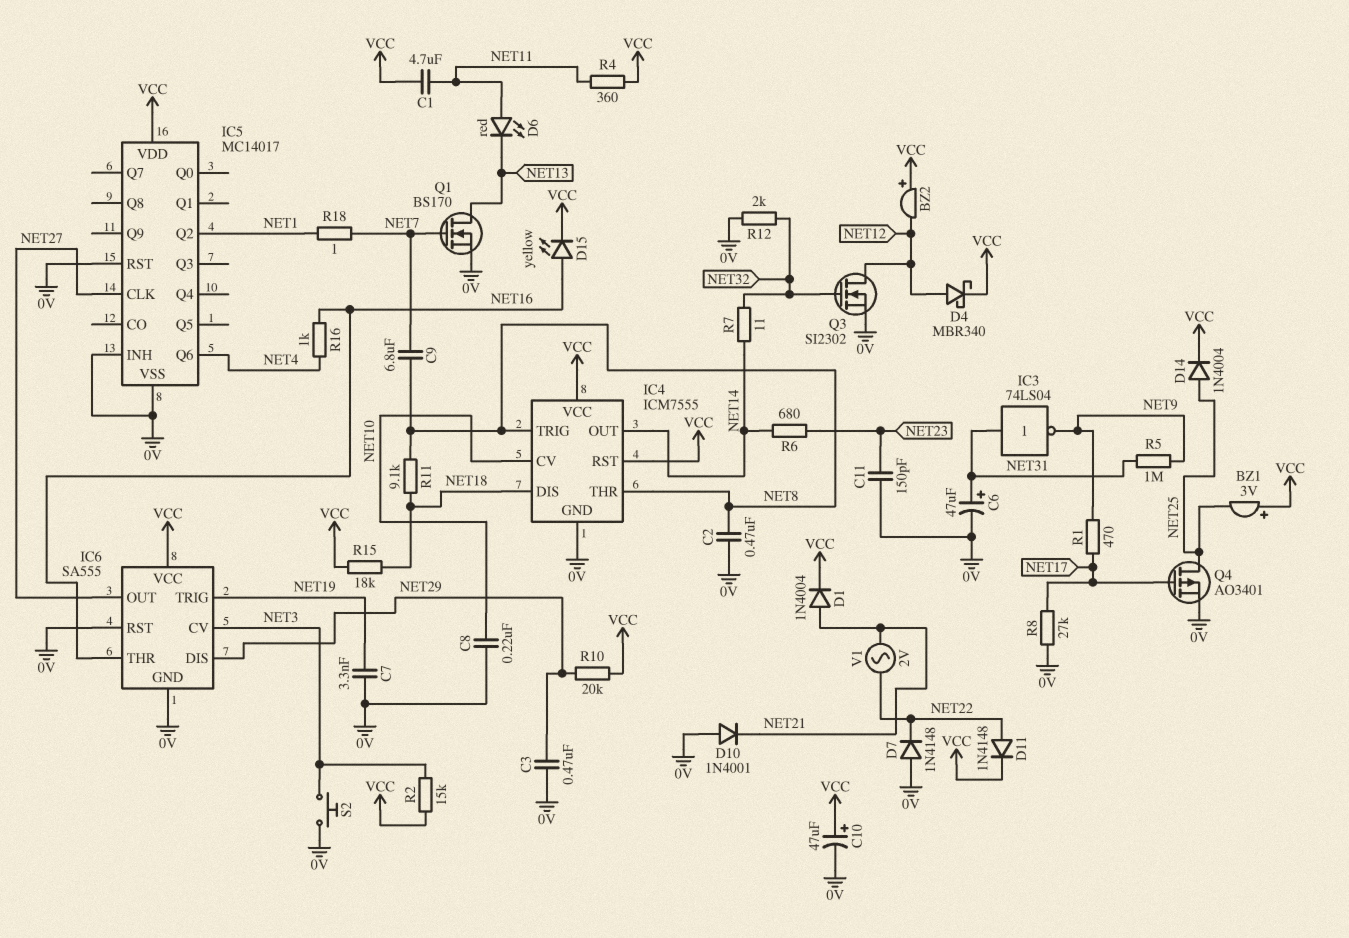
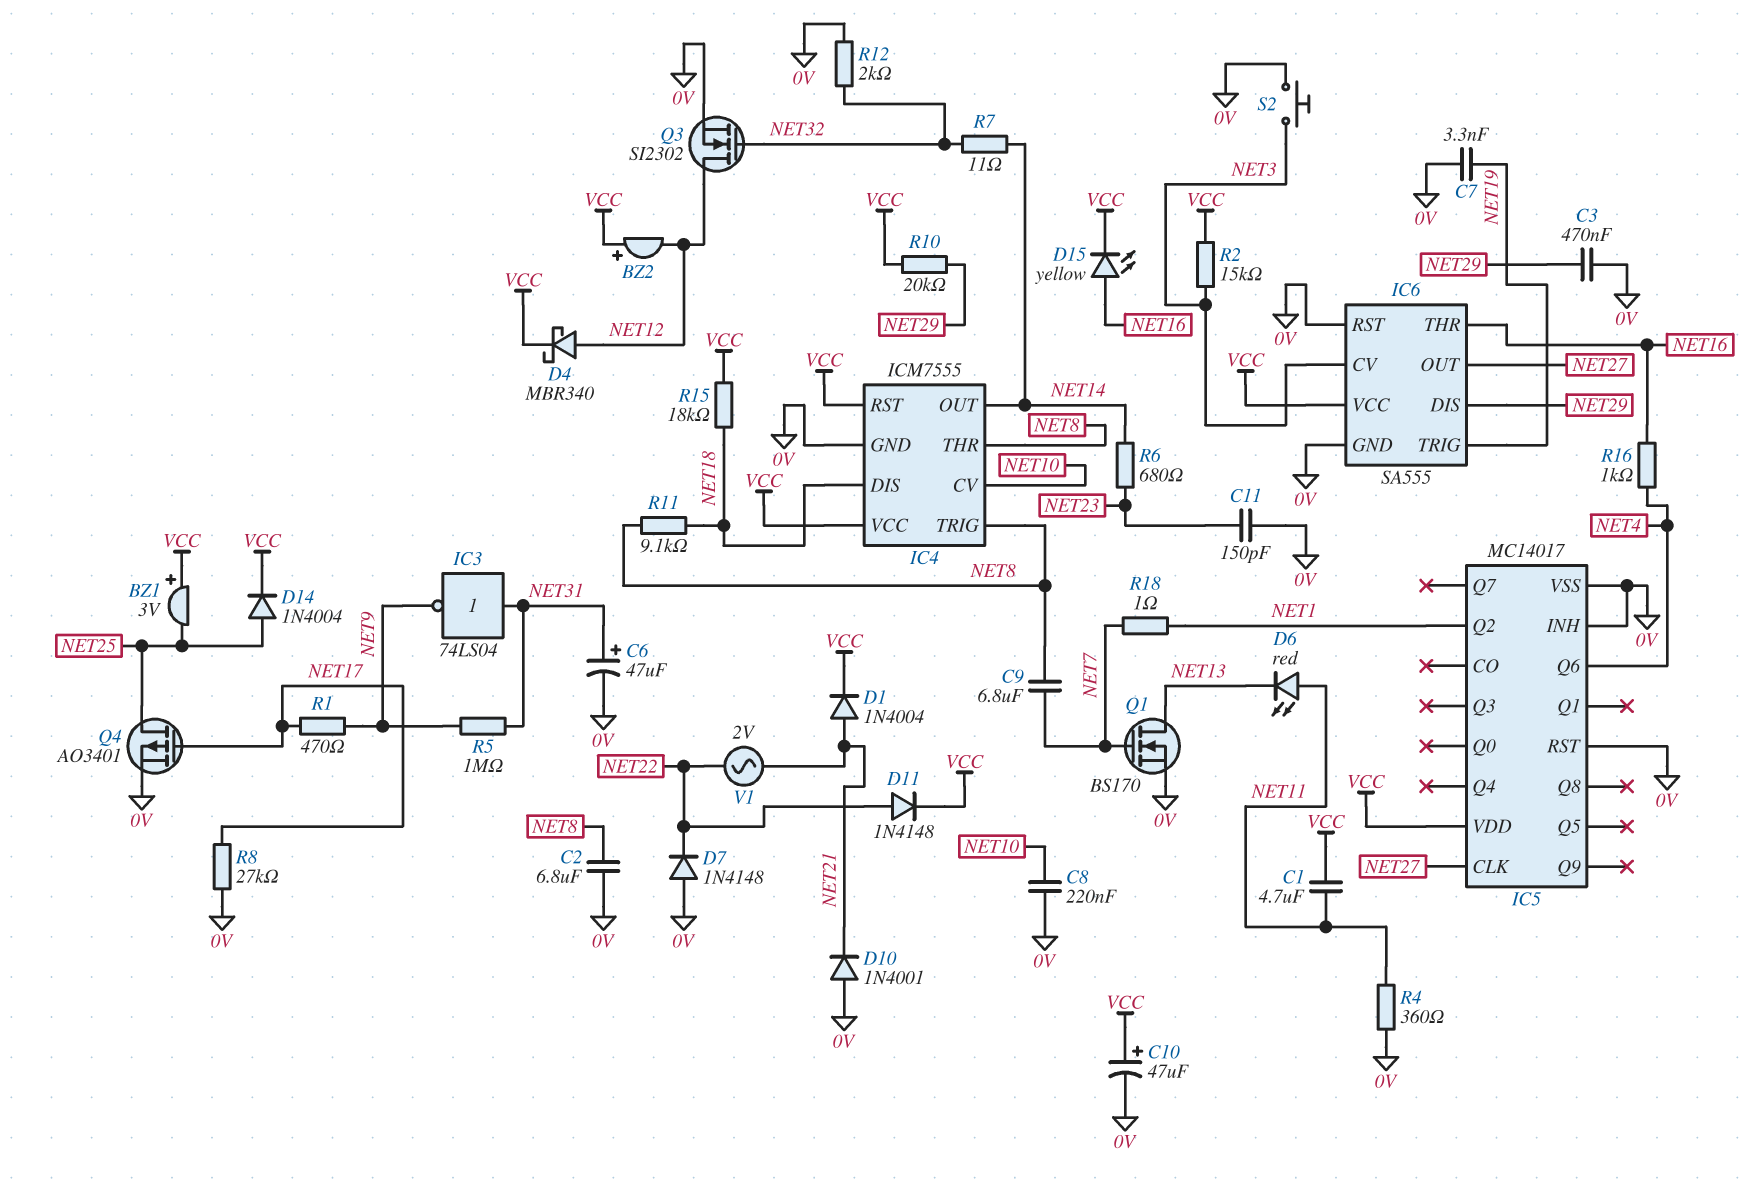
C2: 470nF (0V, NET8) -> 6.8uF (0V, NET8)
R4: 360 (NET11, VCC) -> 360 (0V, NET11)

